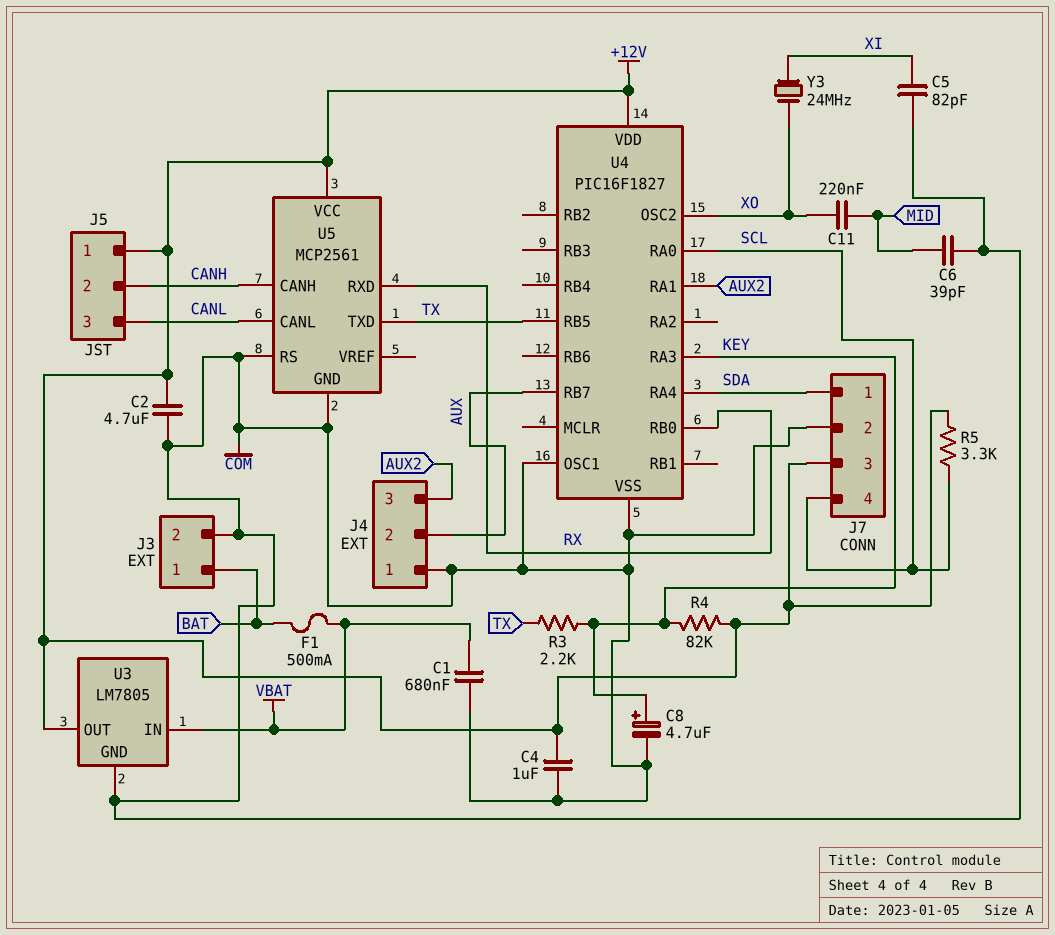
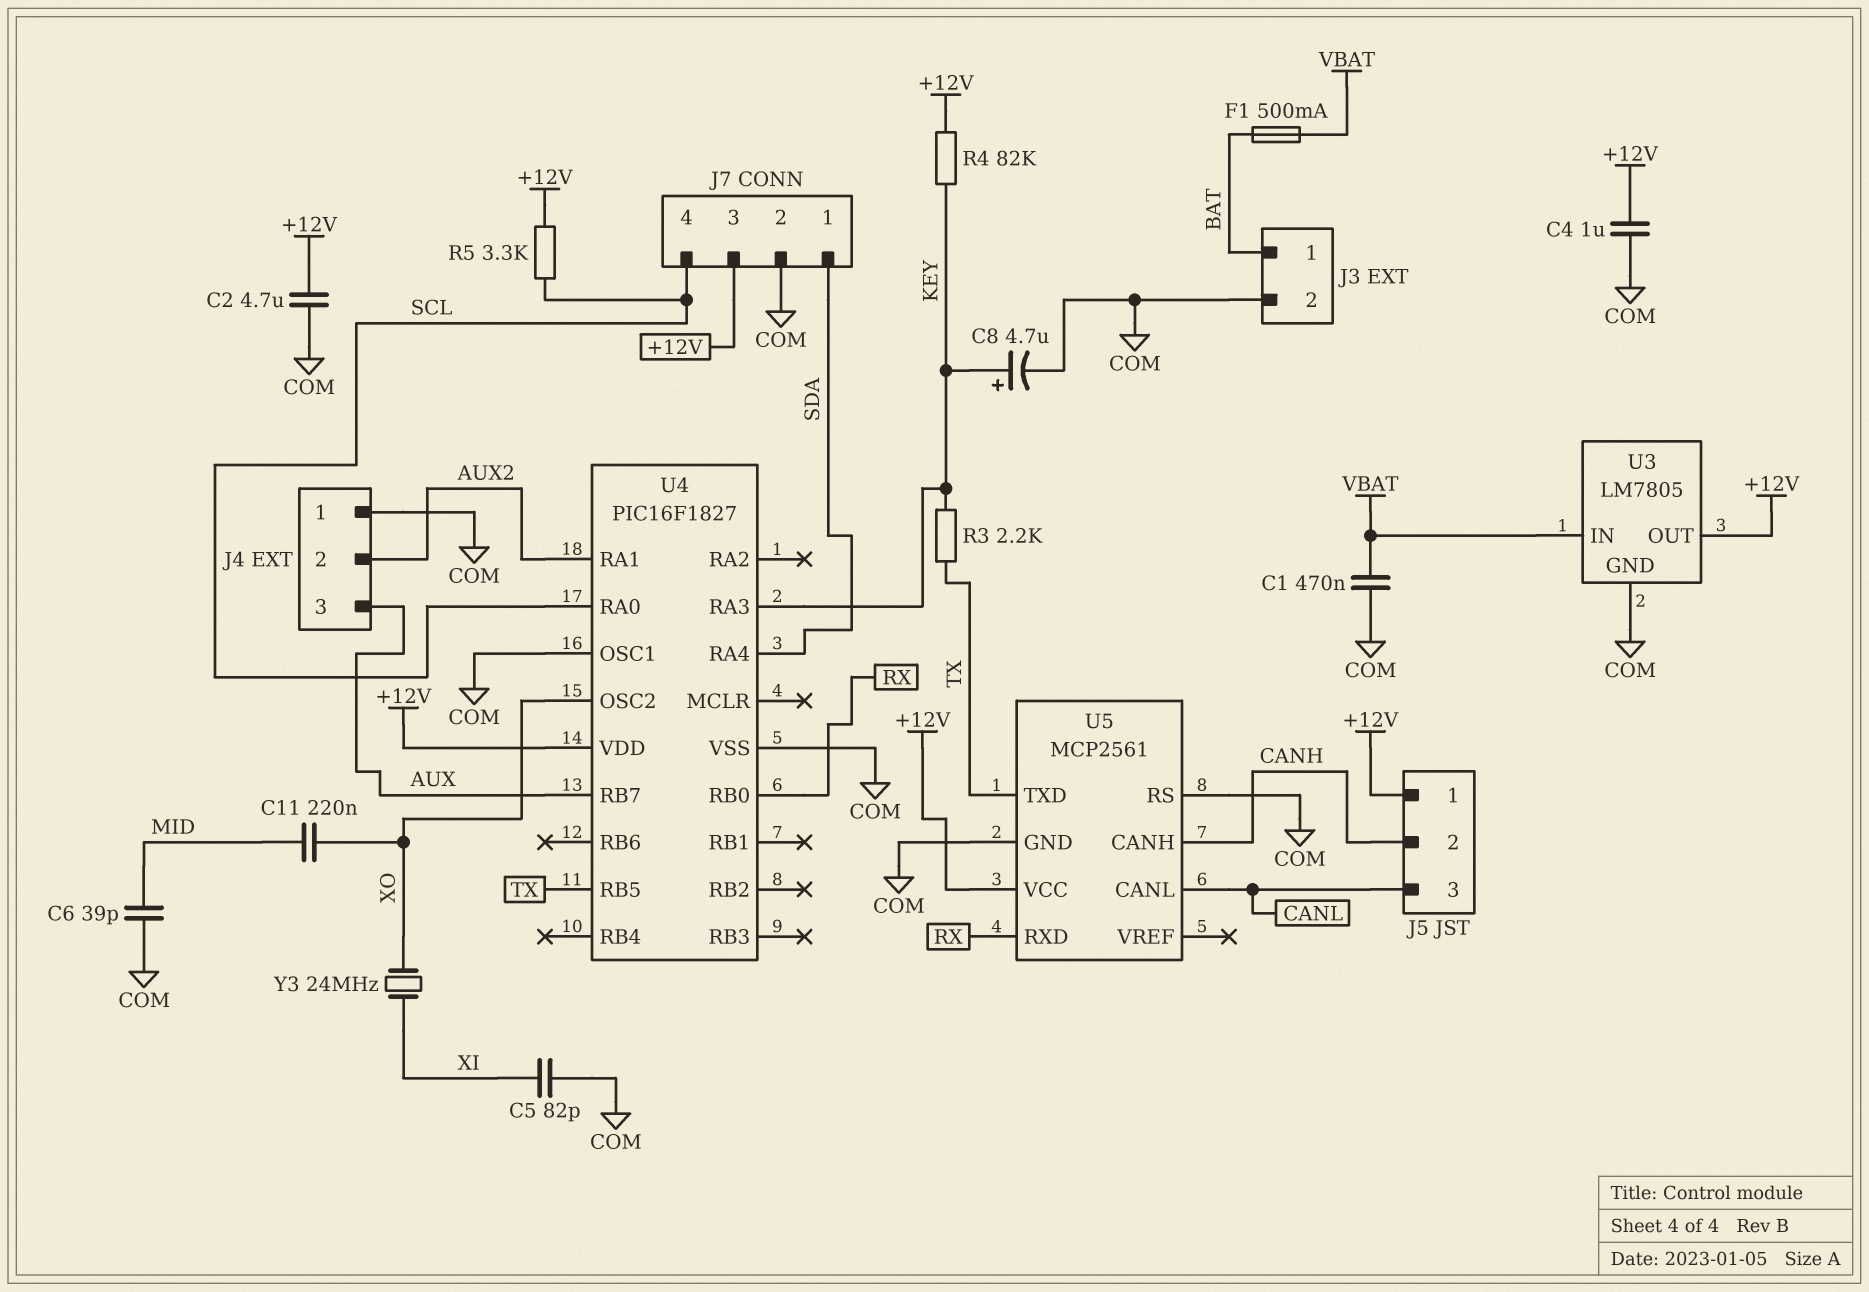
C1: 680nF (COM, VBAT) -> 470nF (COM, VBAT)
J4 pin 2: AUX -> AUX2
J4 pin 3: AUX2 -> AUX

